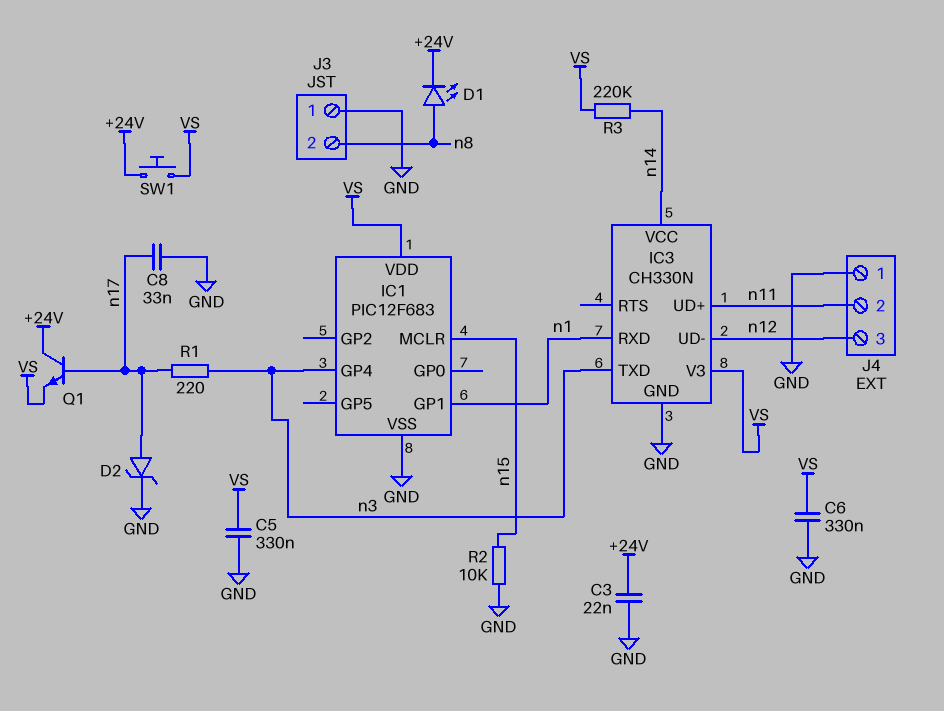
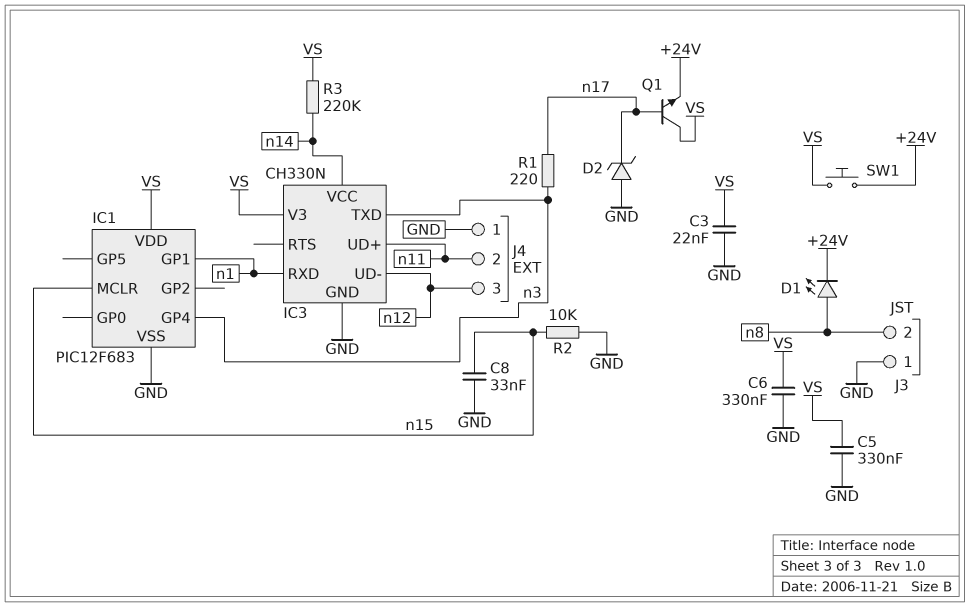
C3: 22nF (+24V, GND) -> 22nF (GND, VS)
C8: 33nF (GND, n17) -> 33nF (GND, n15)
D2: zener (A n17, K GND) -> zener (A GND, K n17)
Q1: NPN (B n17, C +24V, E VS) -> NPN (B n17, C VS, E +24V)

